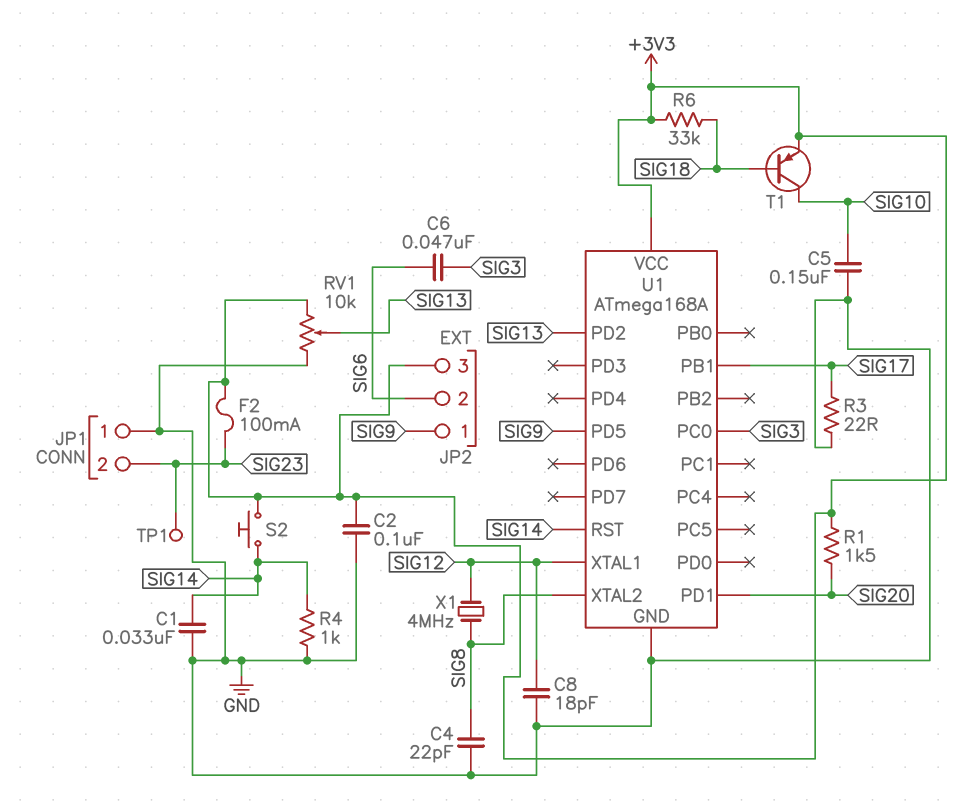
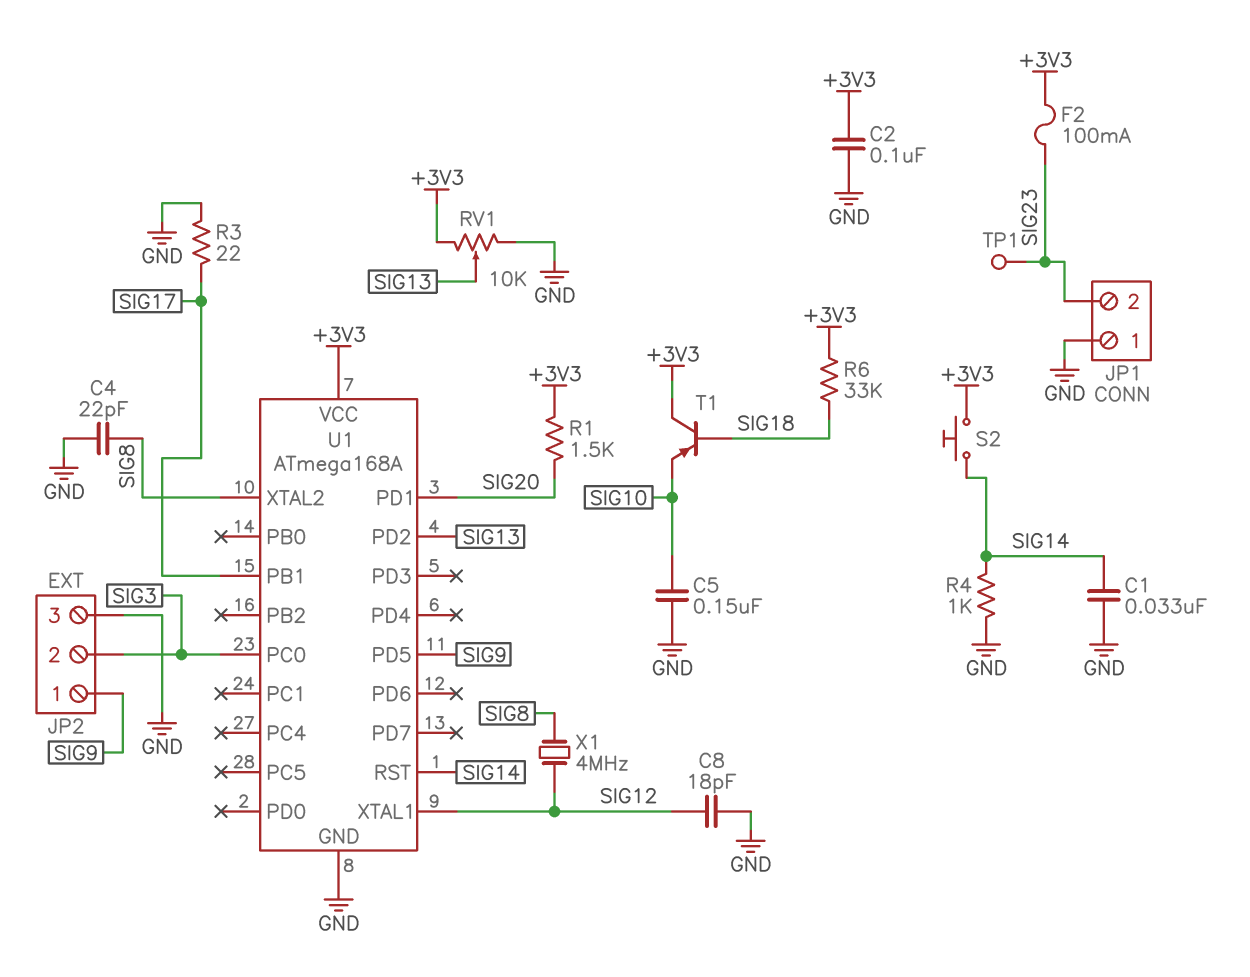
C6: 47nF (SIG3, SIG6) -> none
JP2 pin 2: SIG6 -> SIG3
JP2 pin 3: +3V3 -> GND
T1: PNP (B SIG18, C SIG10, E +3V3) -> PNP (B SIG18, C +3V3, E SIG10)

